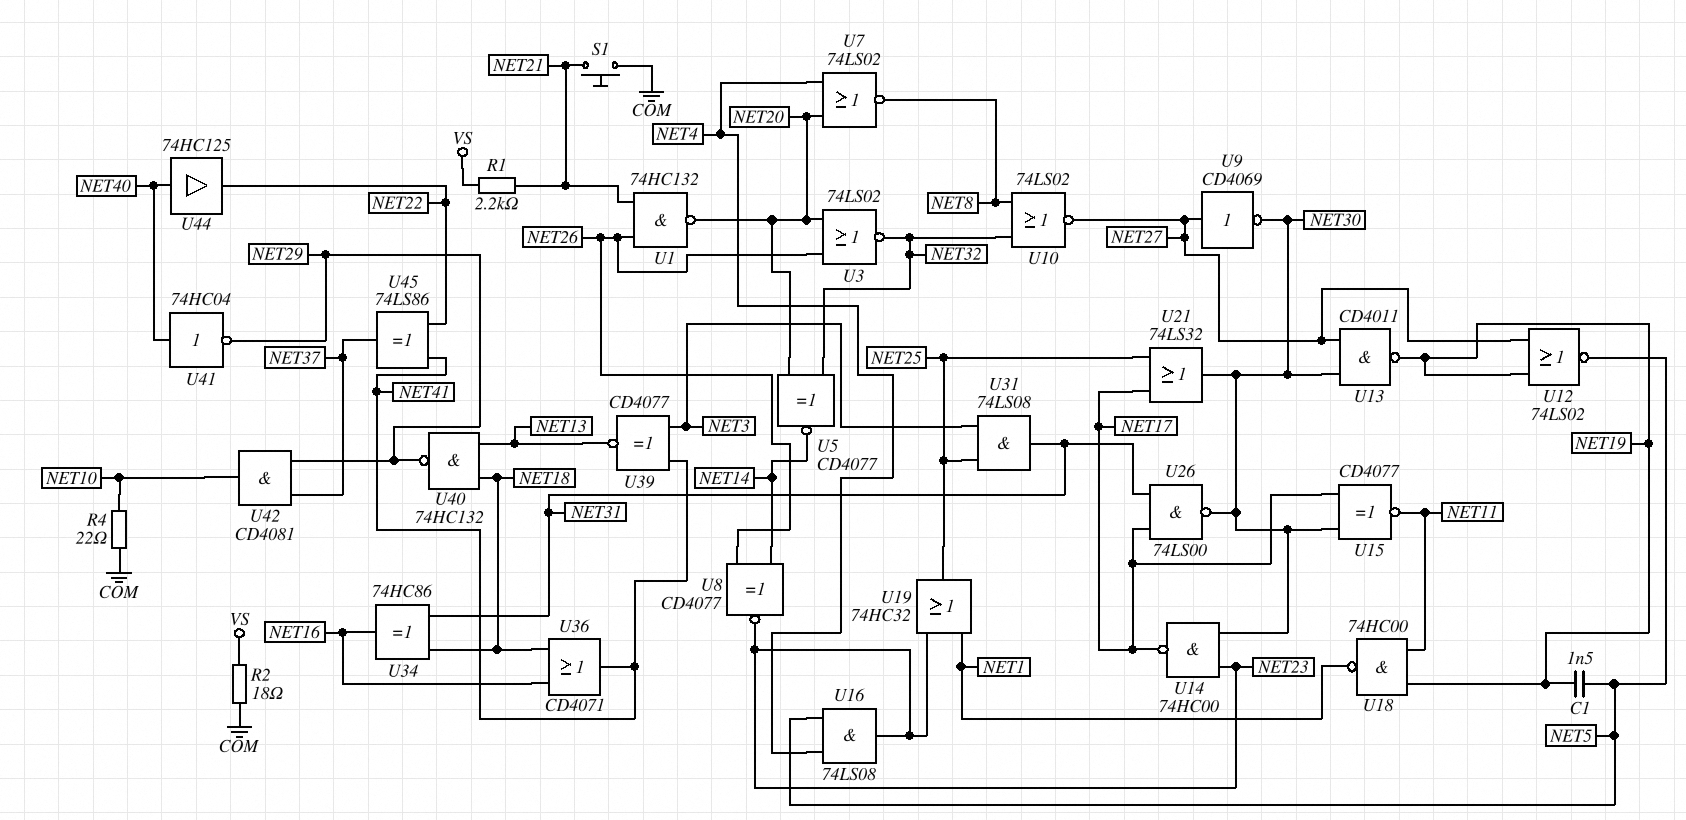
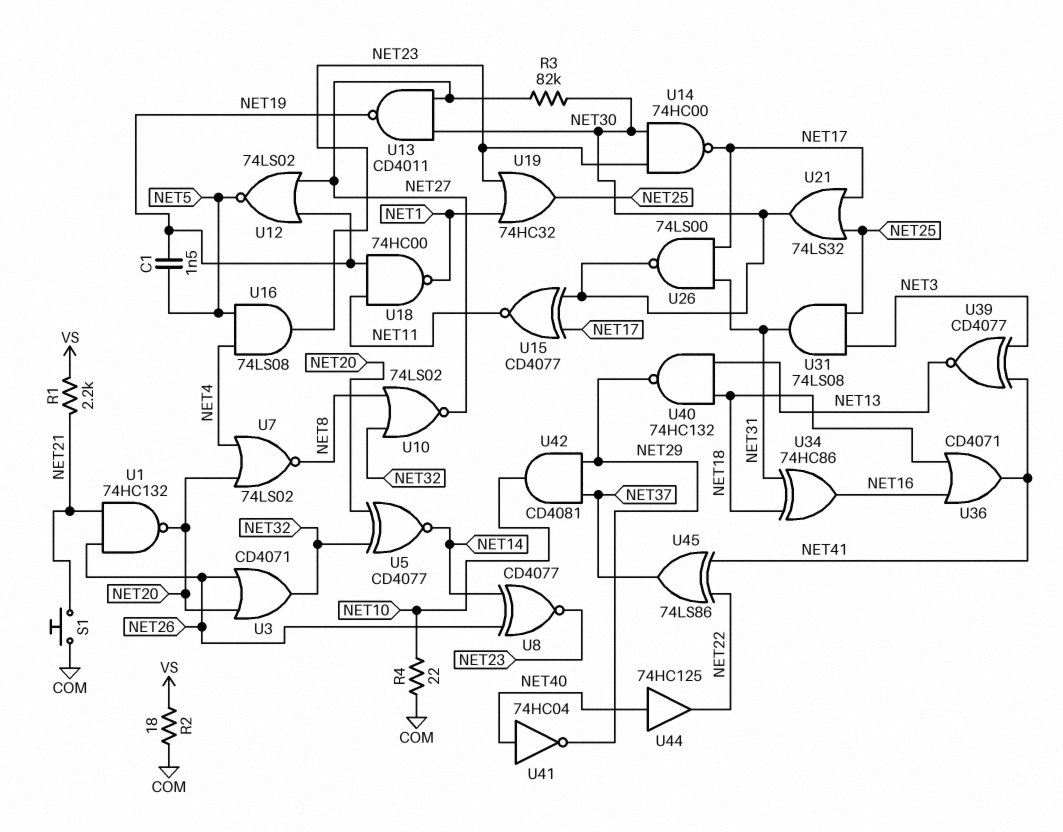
R3: none -> 82k (NET27, NET30)
U3: NOR 74LS02 (in NET20, in NET26, out NET32) -> OR CD4071 (in NET20, in NET26, out NET32)
U9: NOT CD4069 (in NET27, out NET30) -> none

